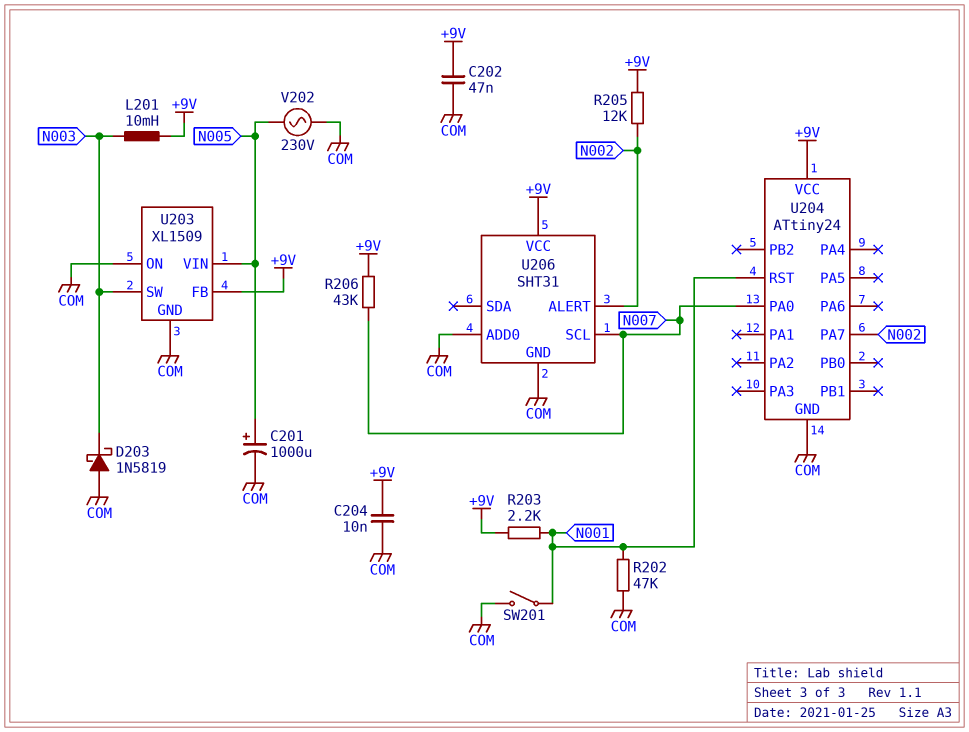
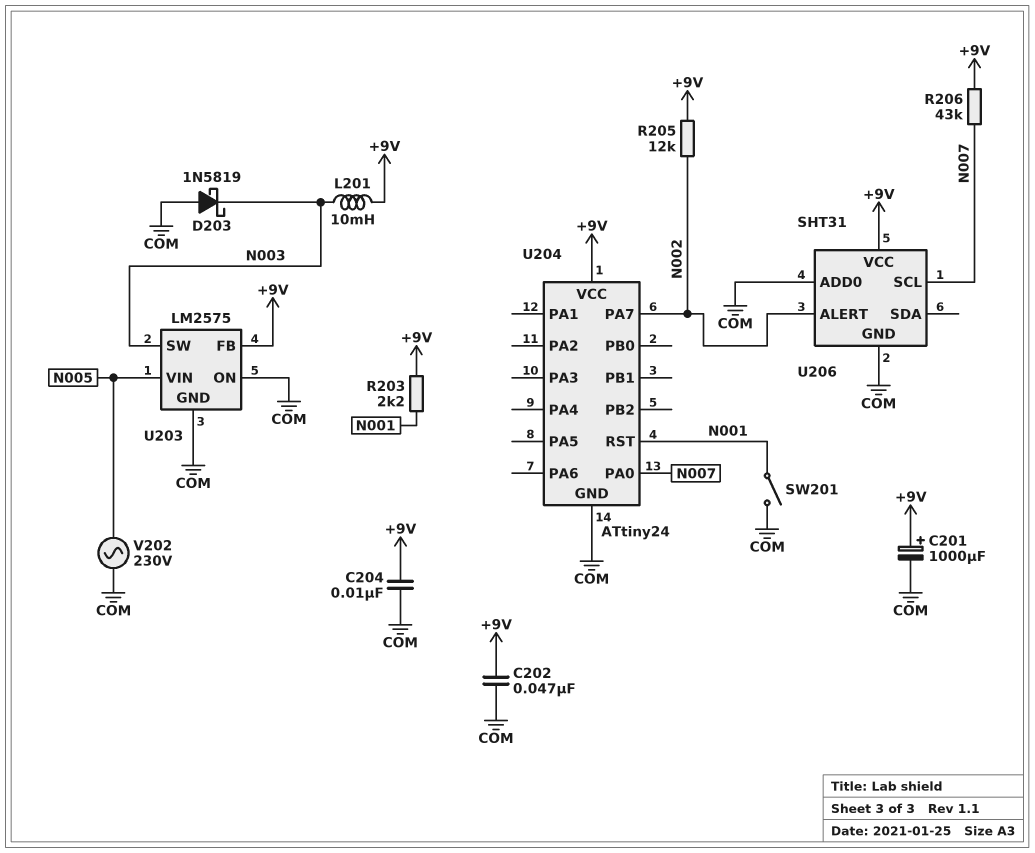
C201: 1000uF (plus N005, minus COM) -> 1000uF (plus +9V, minus COM)
R202: 47k (COM, N001) -> none
U203: XL1509 -> LM2575

